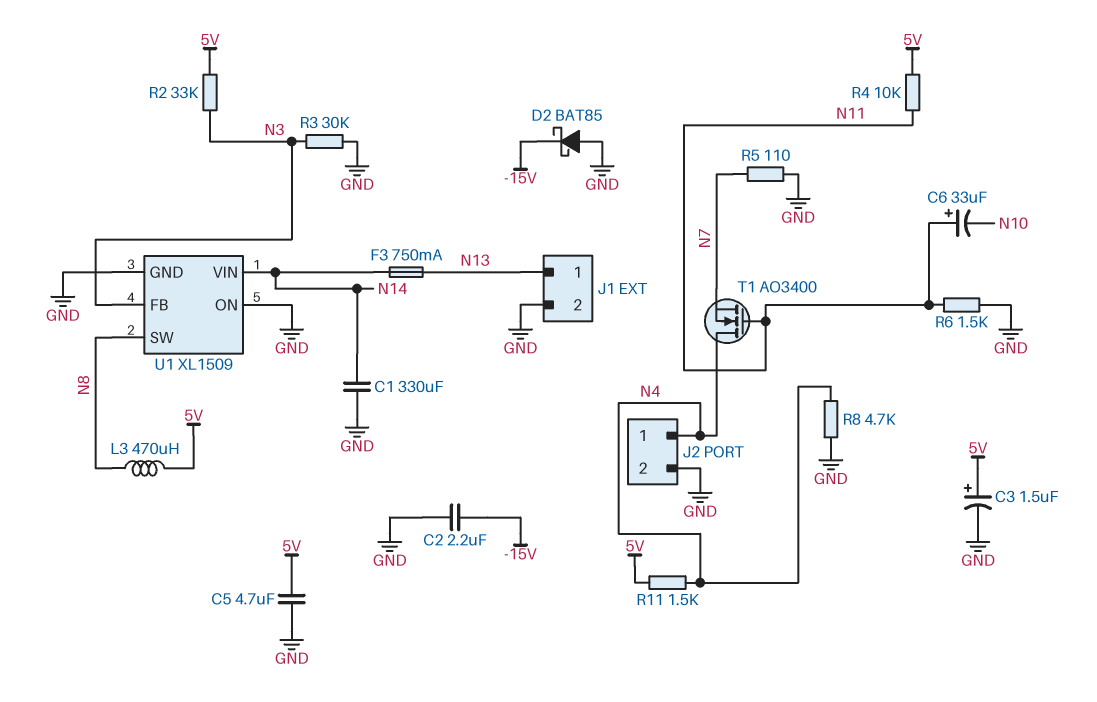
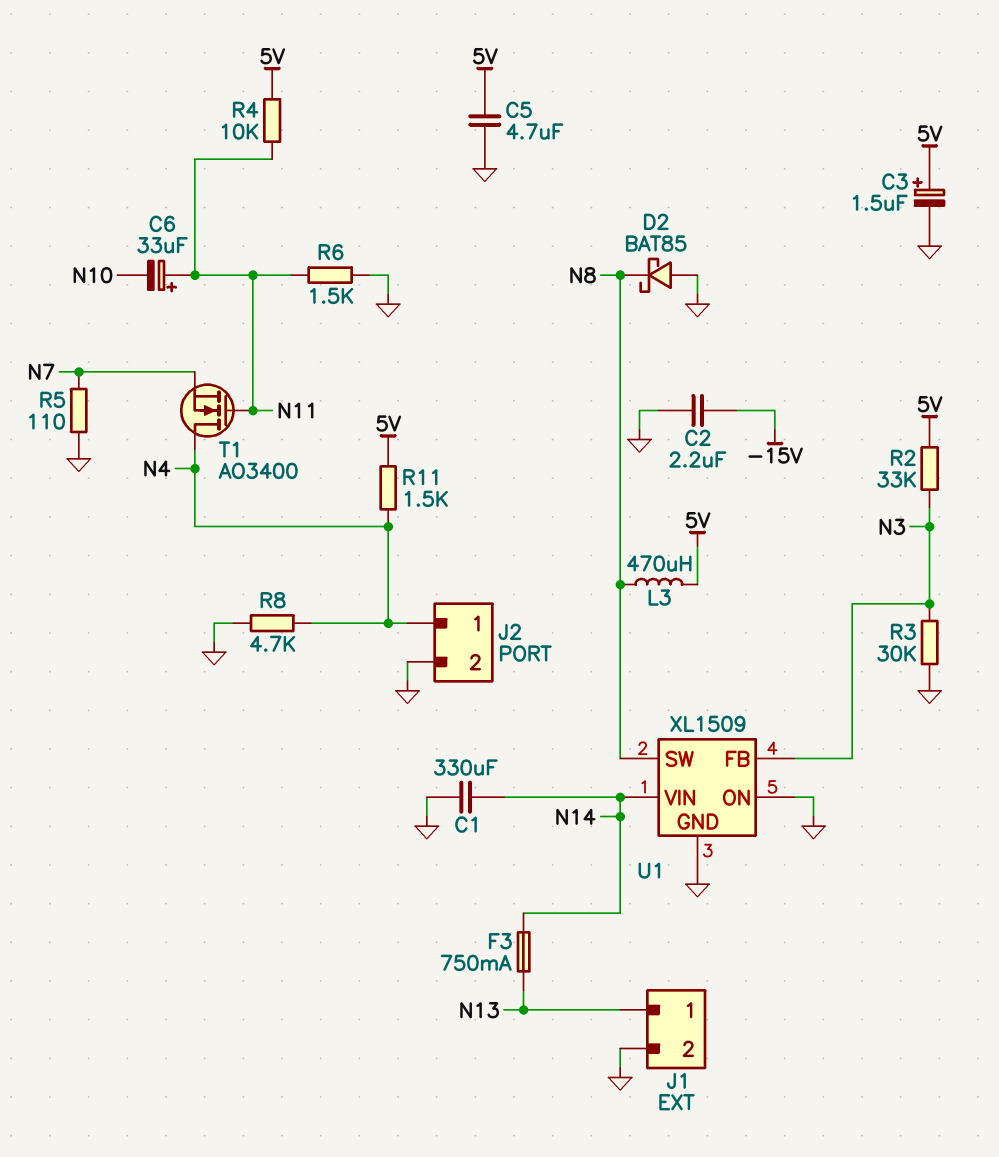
D2: schottky BAT85 (A GND, K -15V) -> schottky BAT85 (A GND, K N8)

